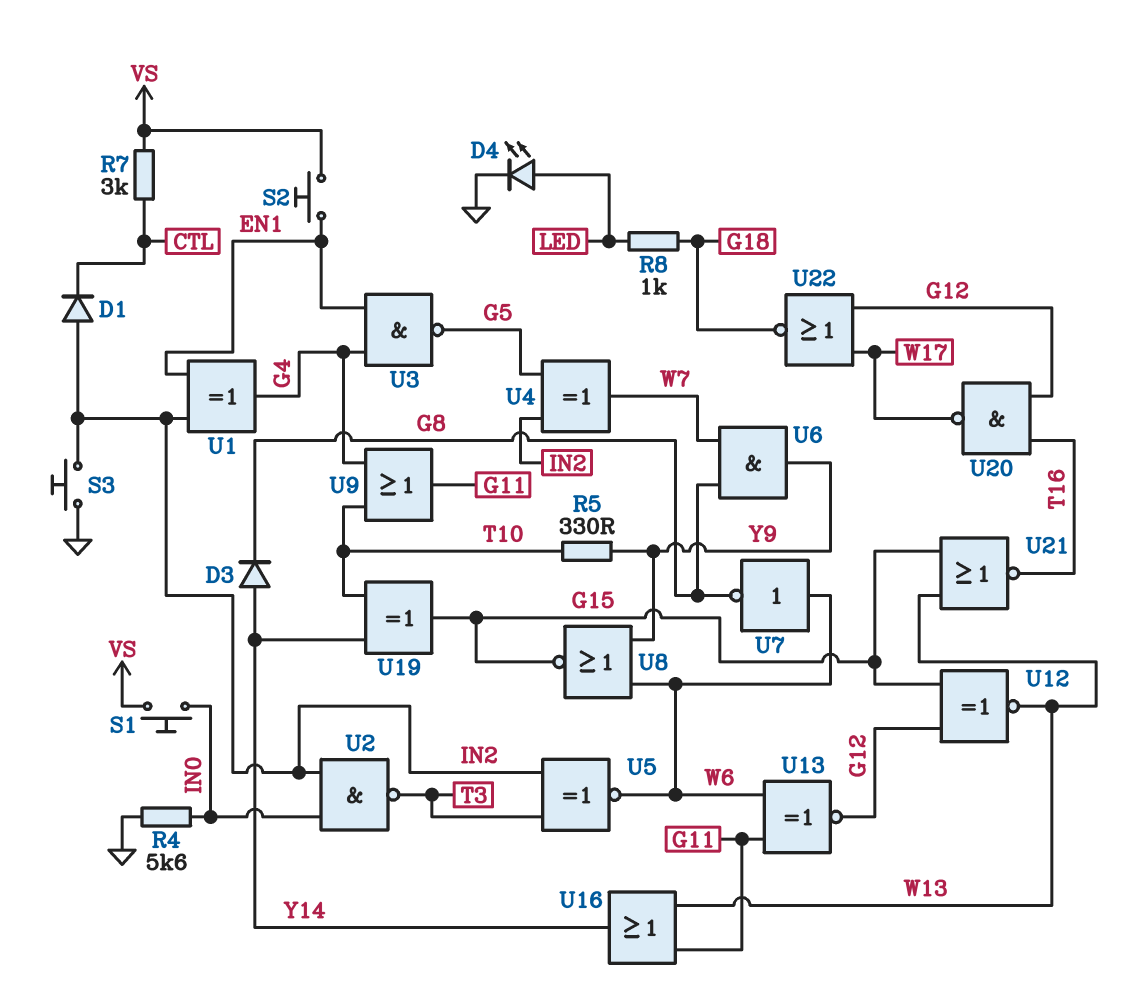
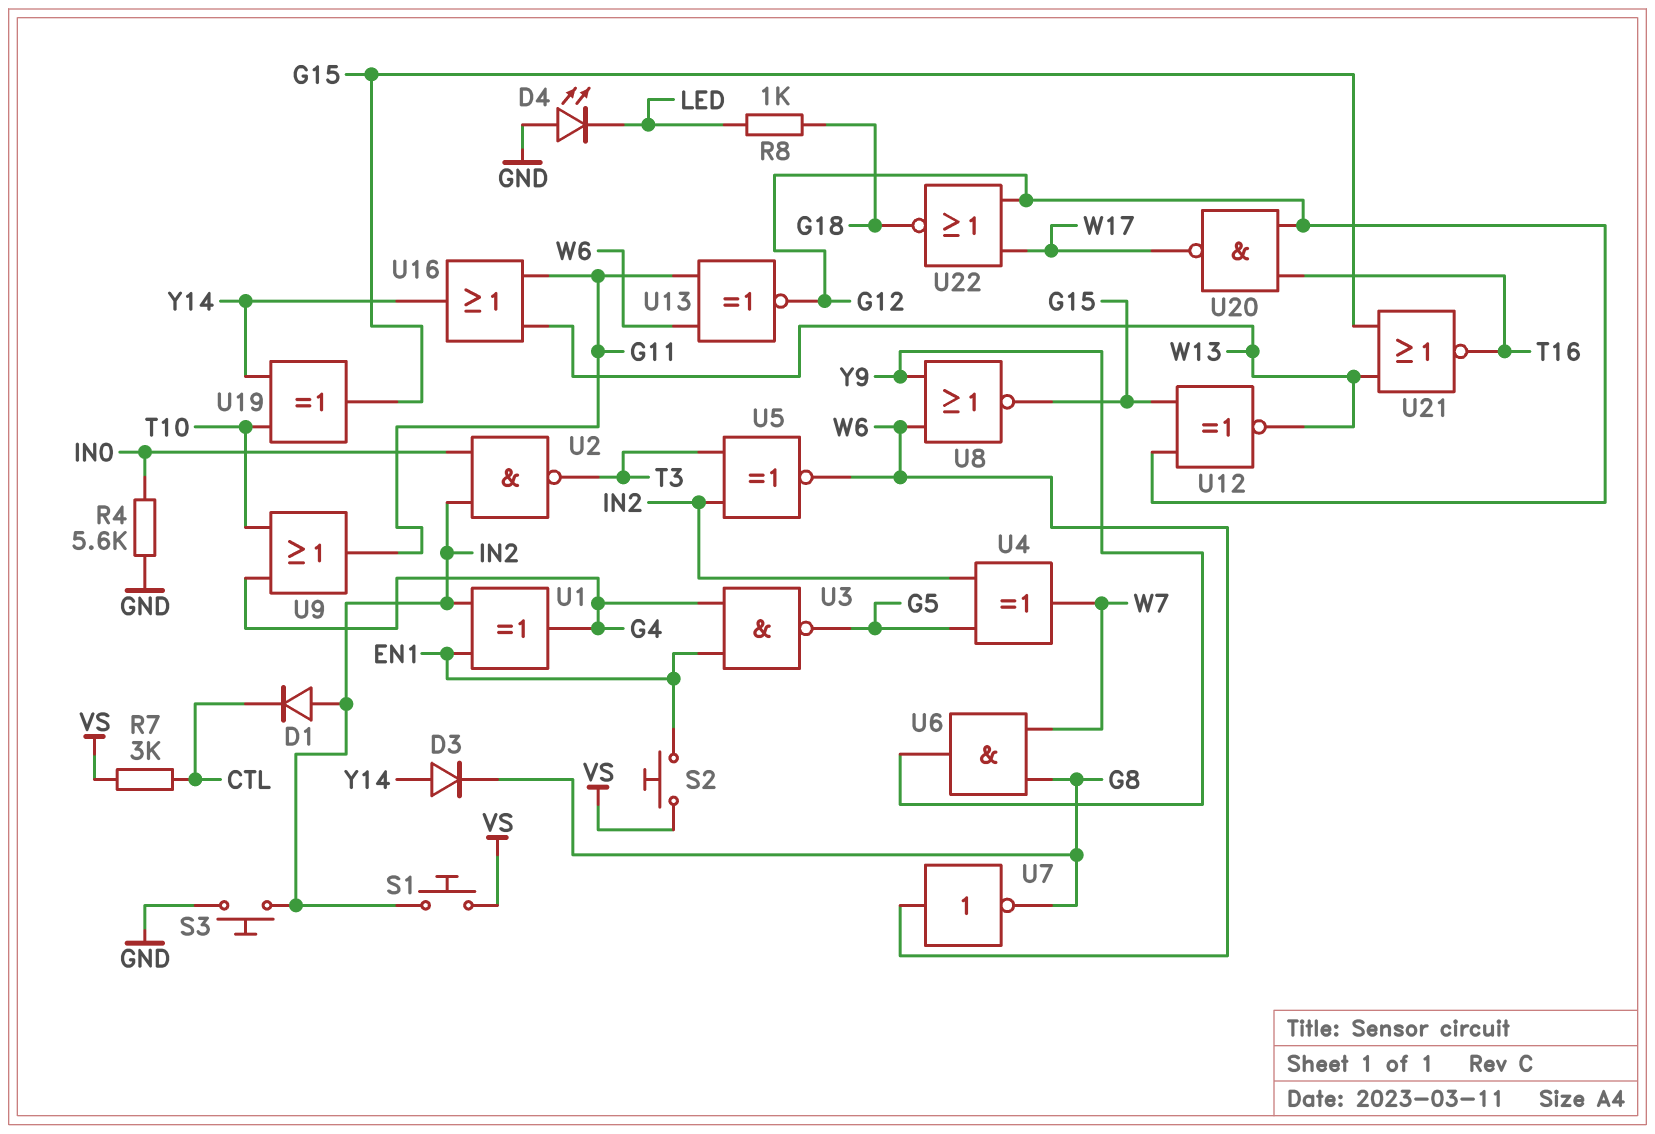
D4: LED (A LED, K GND) -> LED (A GND, K LED)
R5: 330 (T10, Y9) -> none
S1: button (IN0, VS) -> button (IN2, VS)

